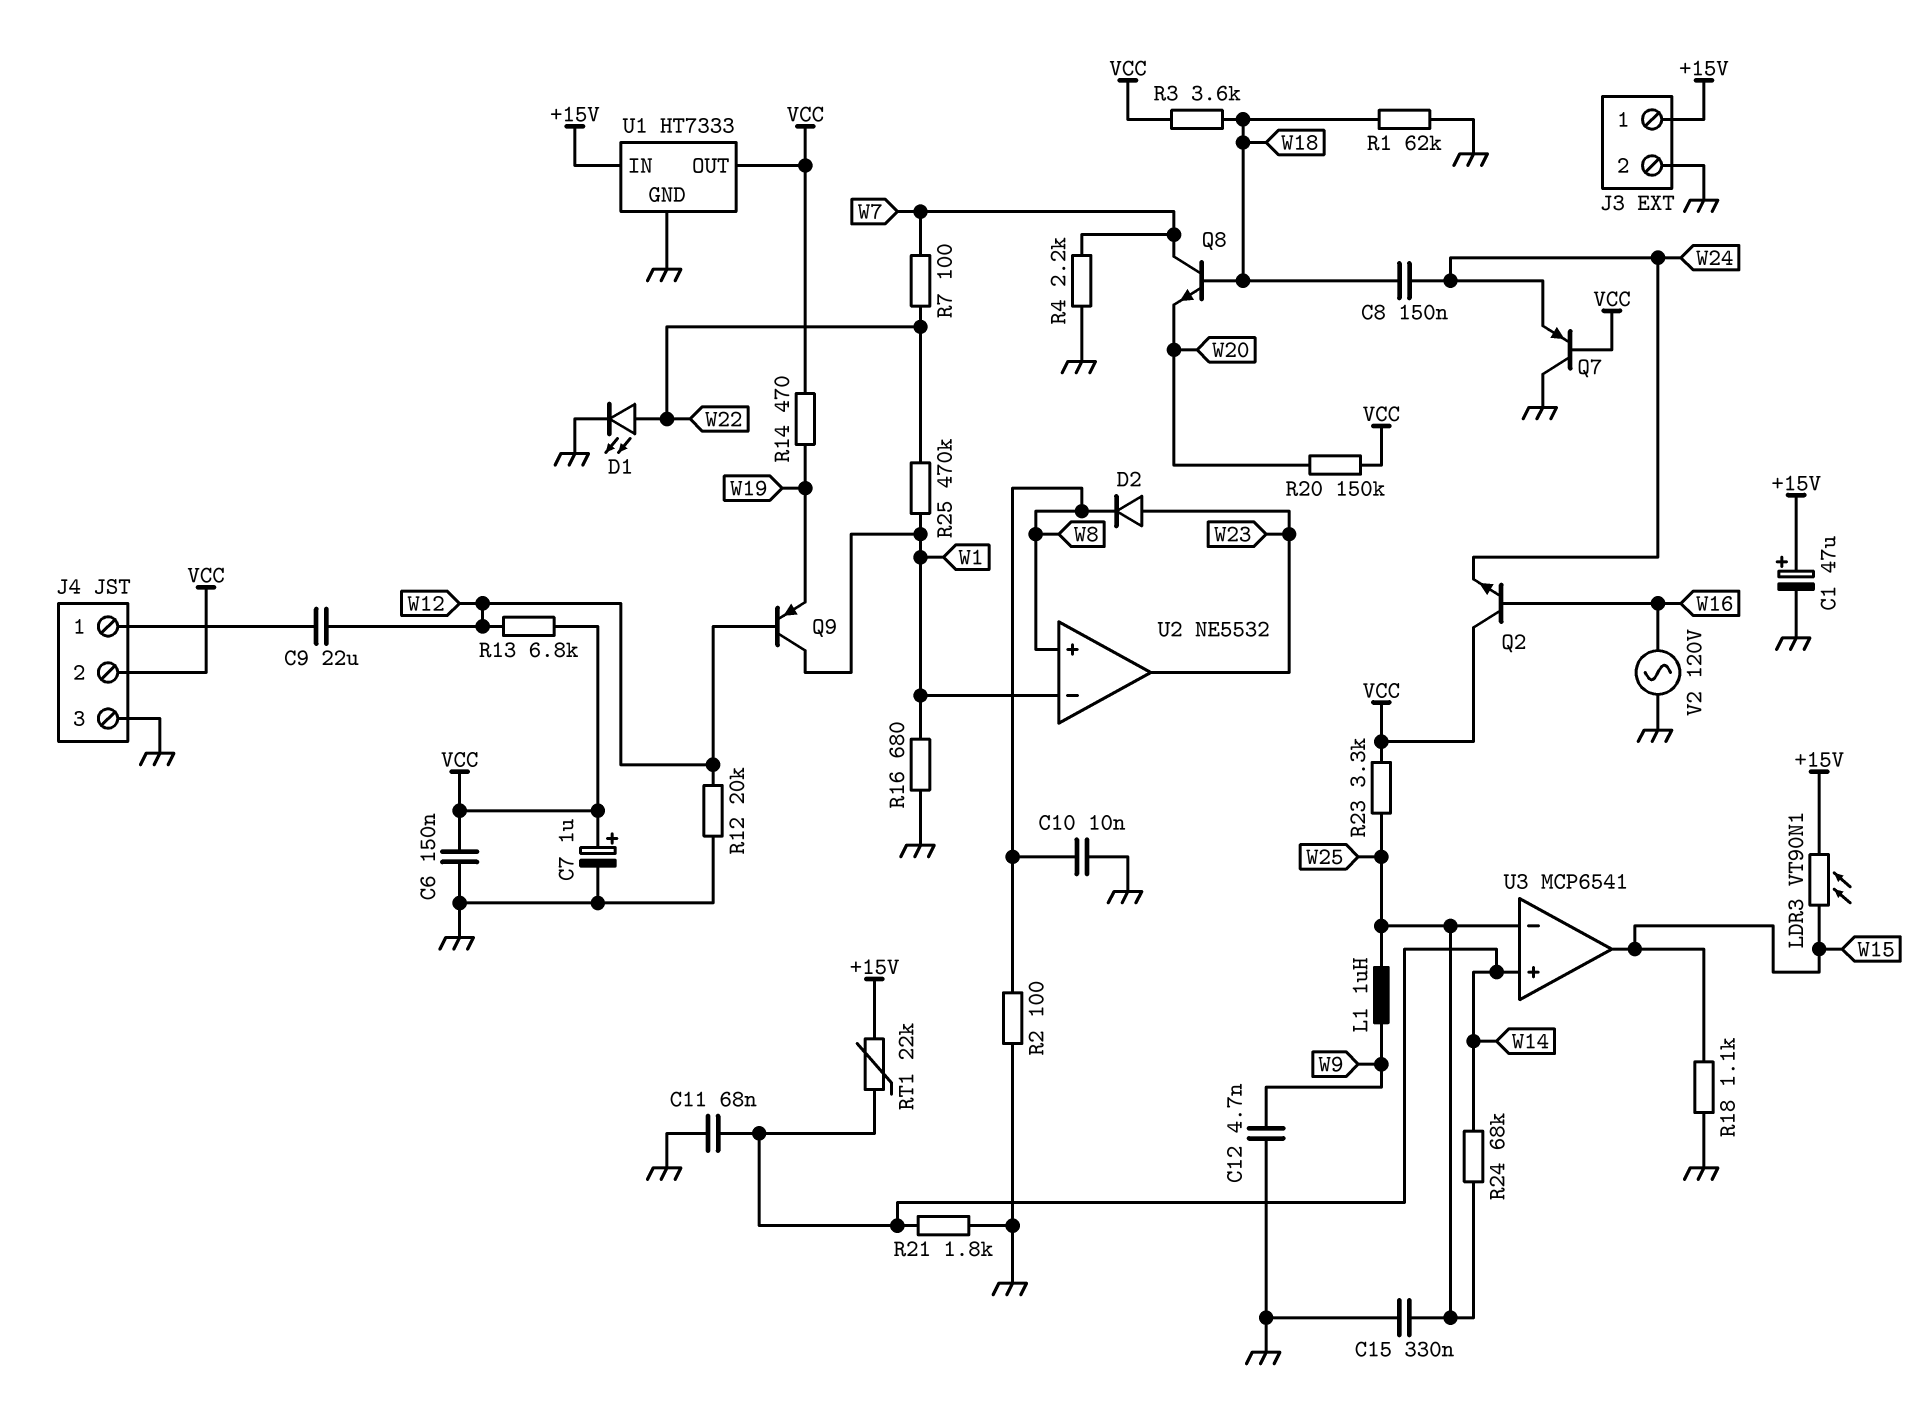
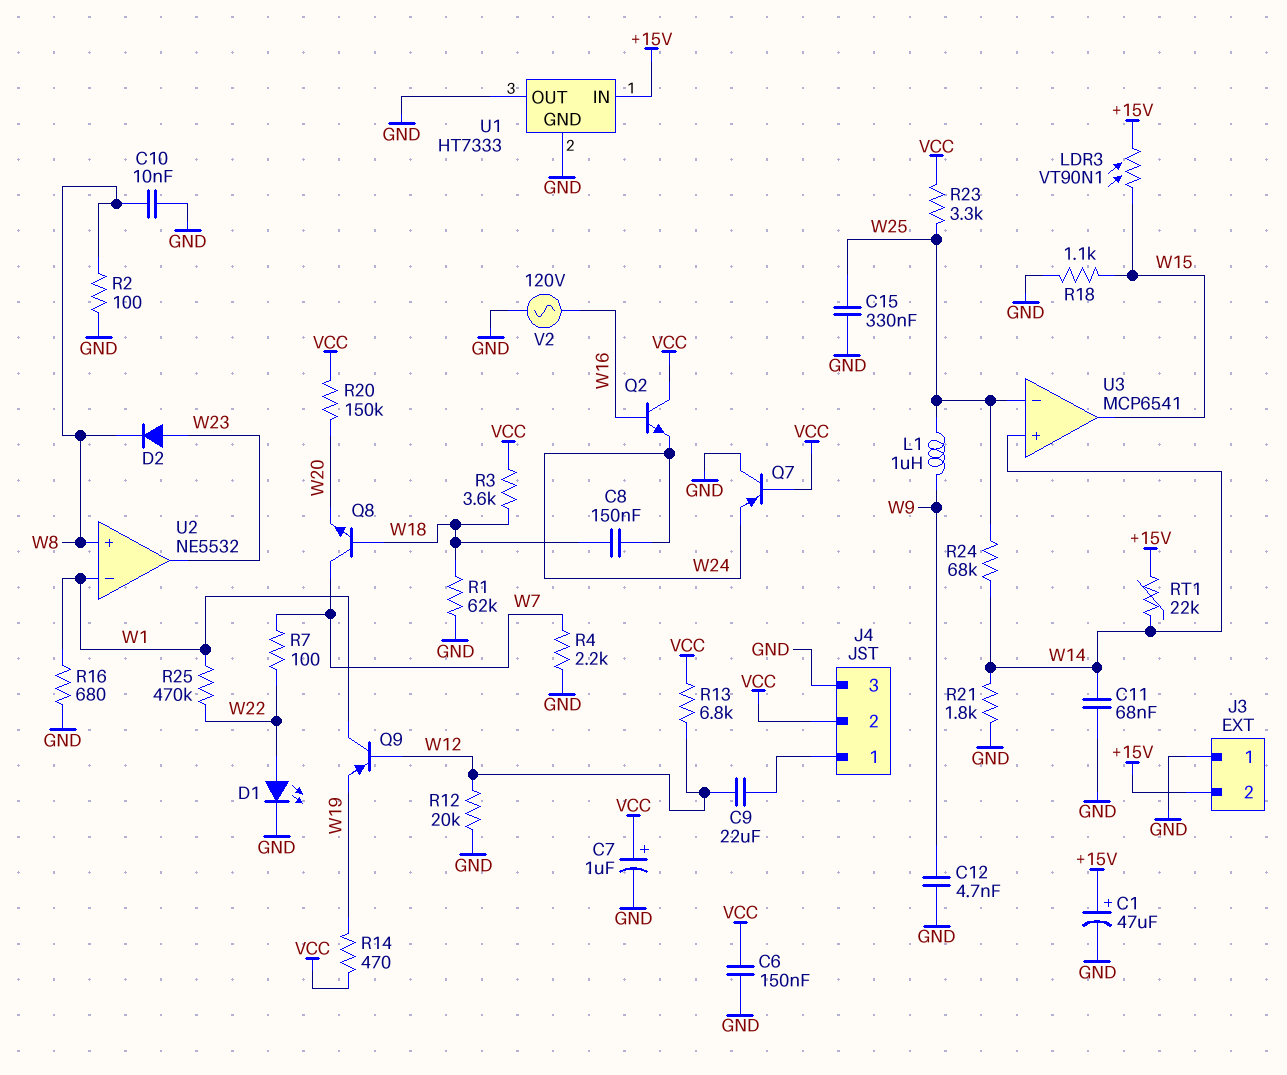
J3 pin 1: +15V -> GND
J3 pin 2: GND -> +15V
U1 pin OUT: VCC -> GND

